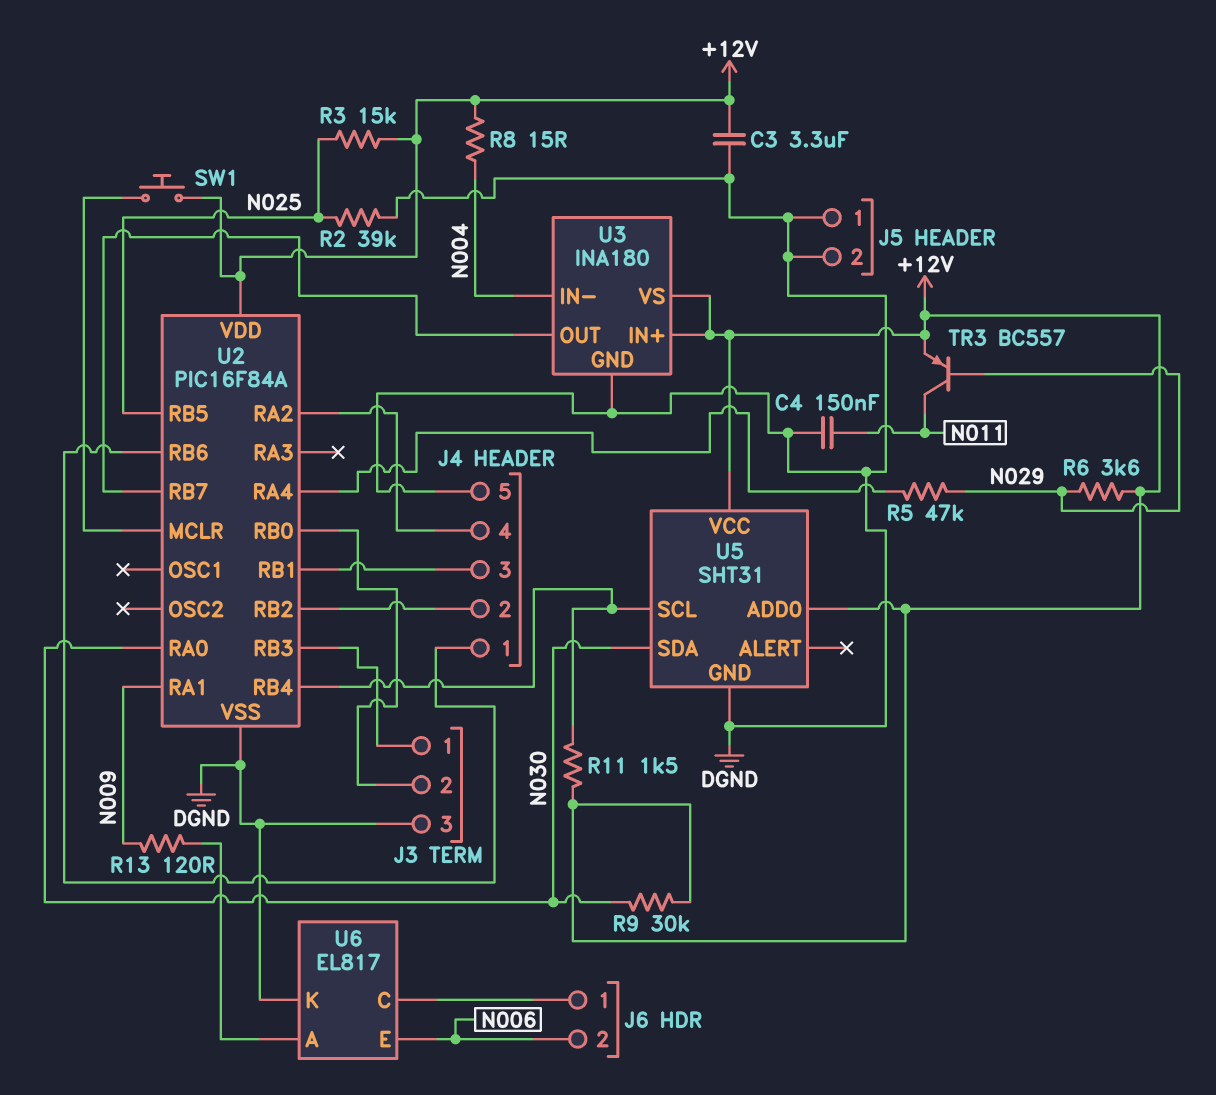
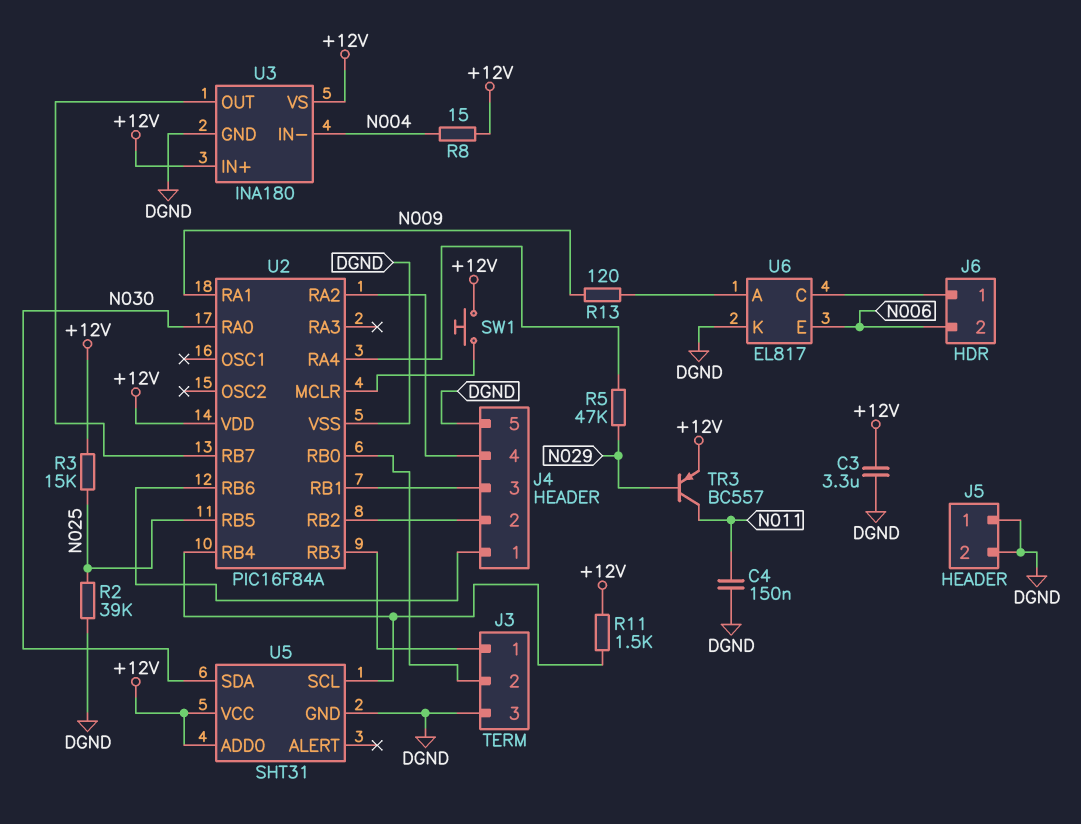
R6: 3.6k (+12V, N029) -> none
R9: 30k (+12V, N030) -> none

